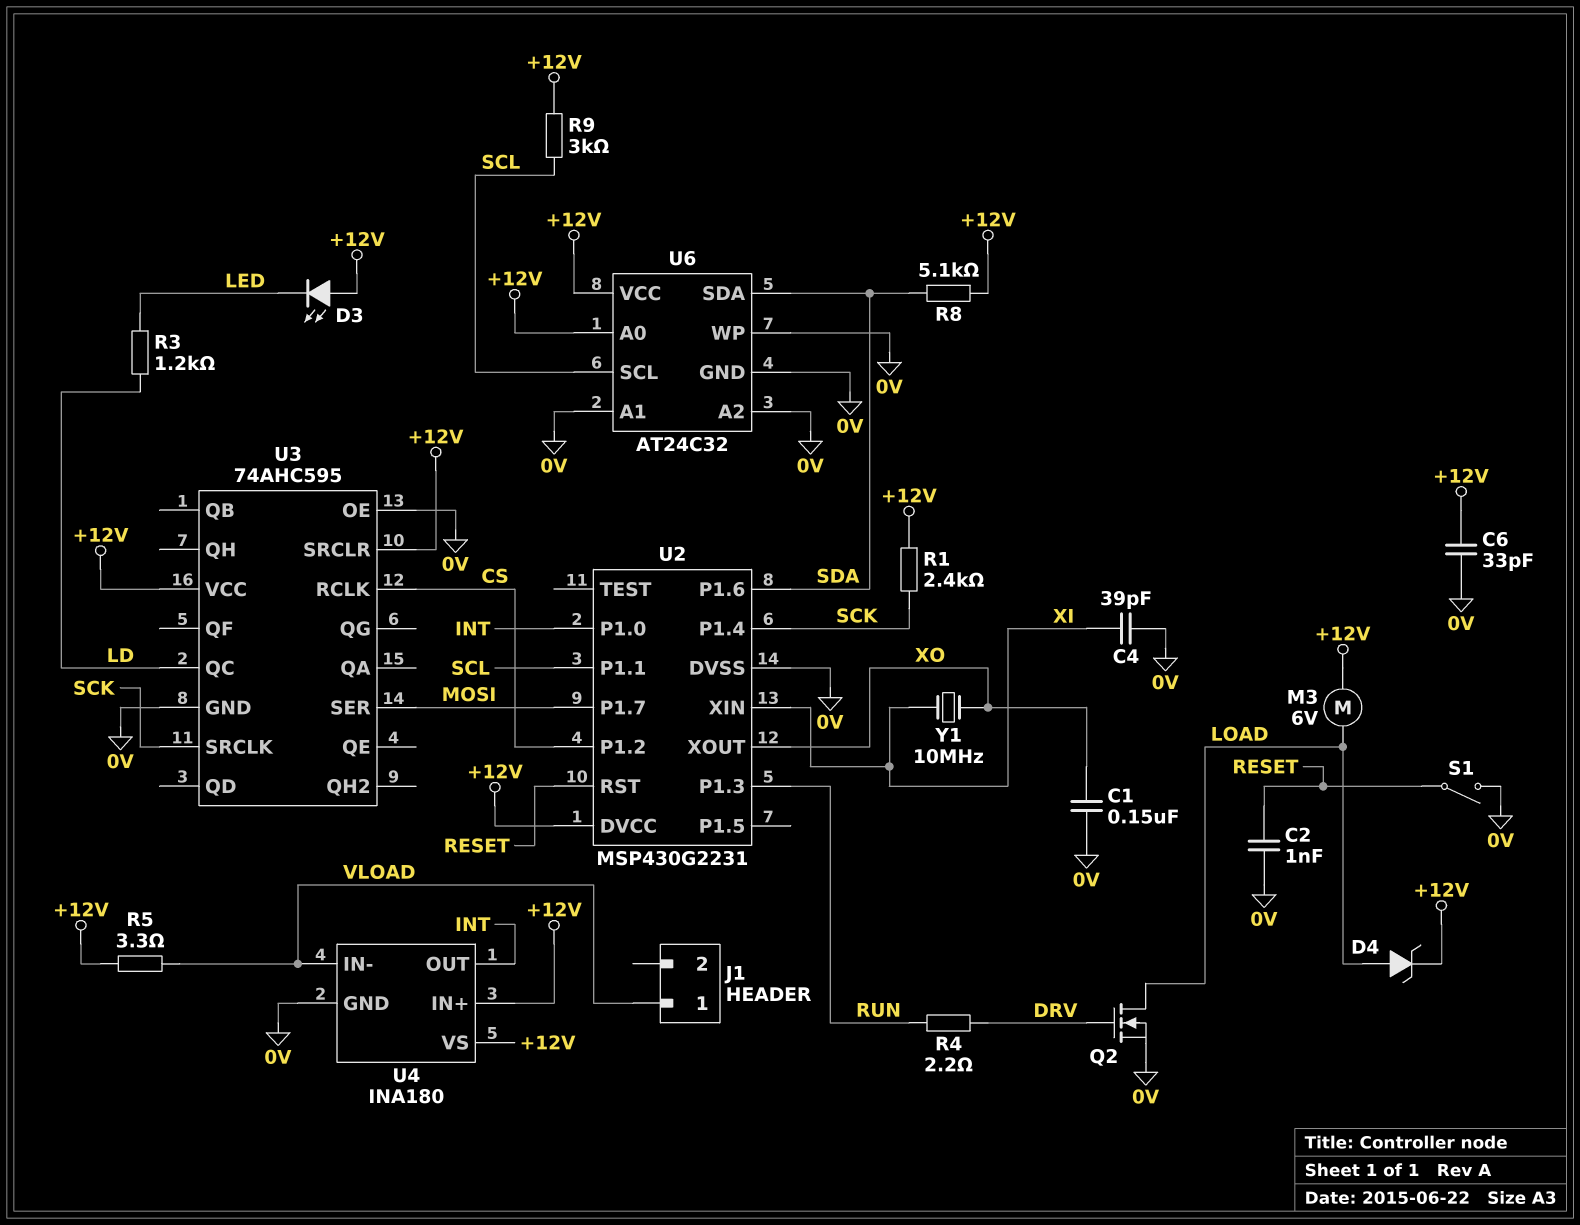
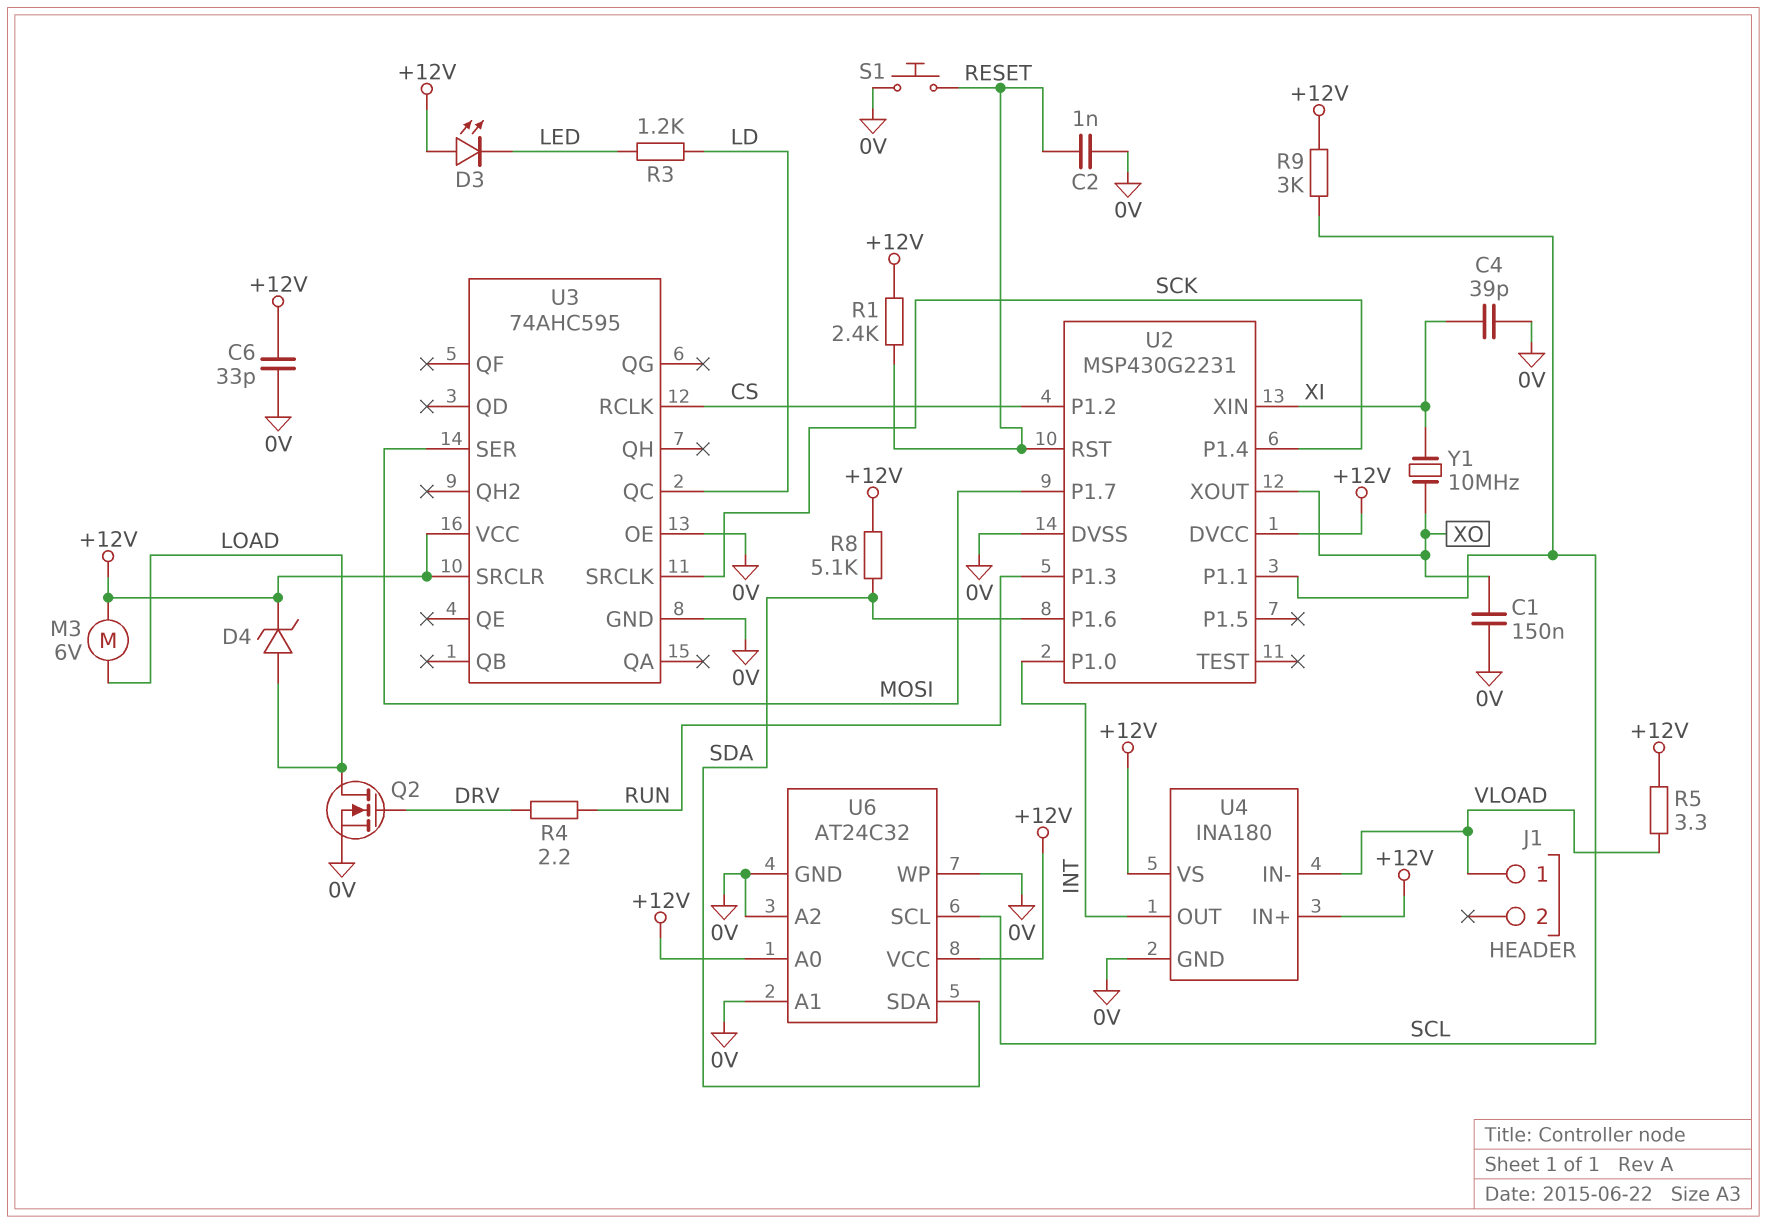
R1: 2.4k (+12V, SCK) -> 2.4k (+12V, RESET)
S1: switch (0V, RESET) -> button (0V, RESET)

